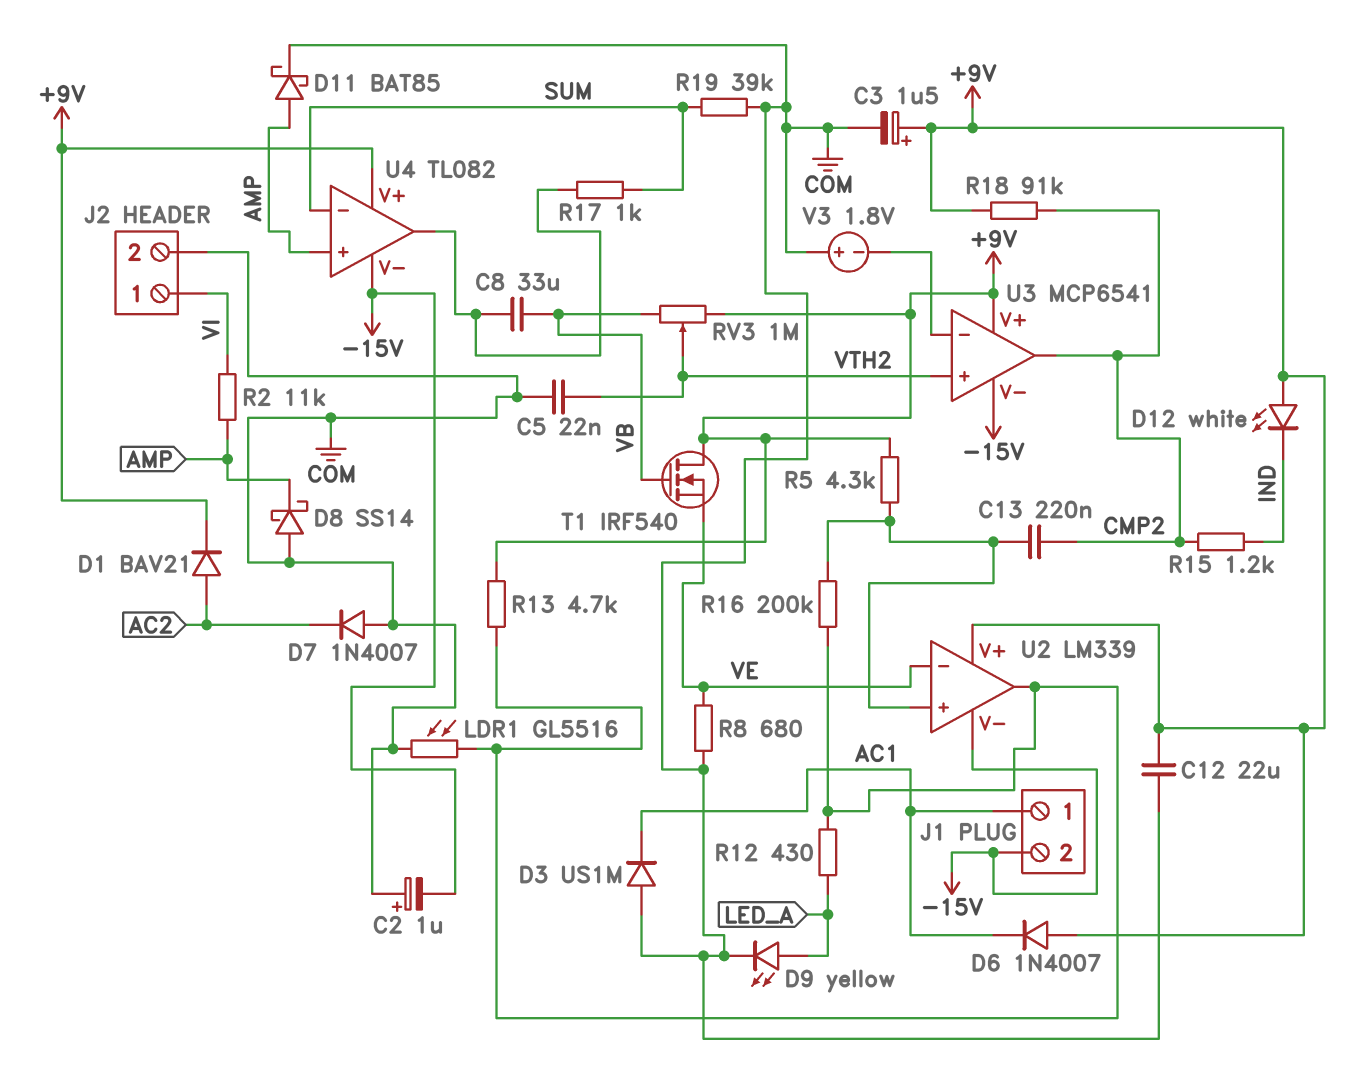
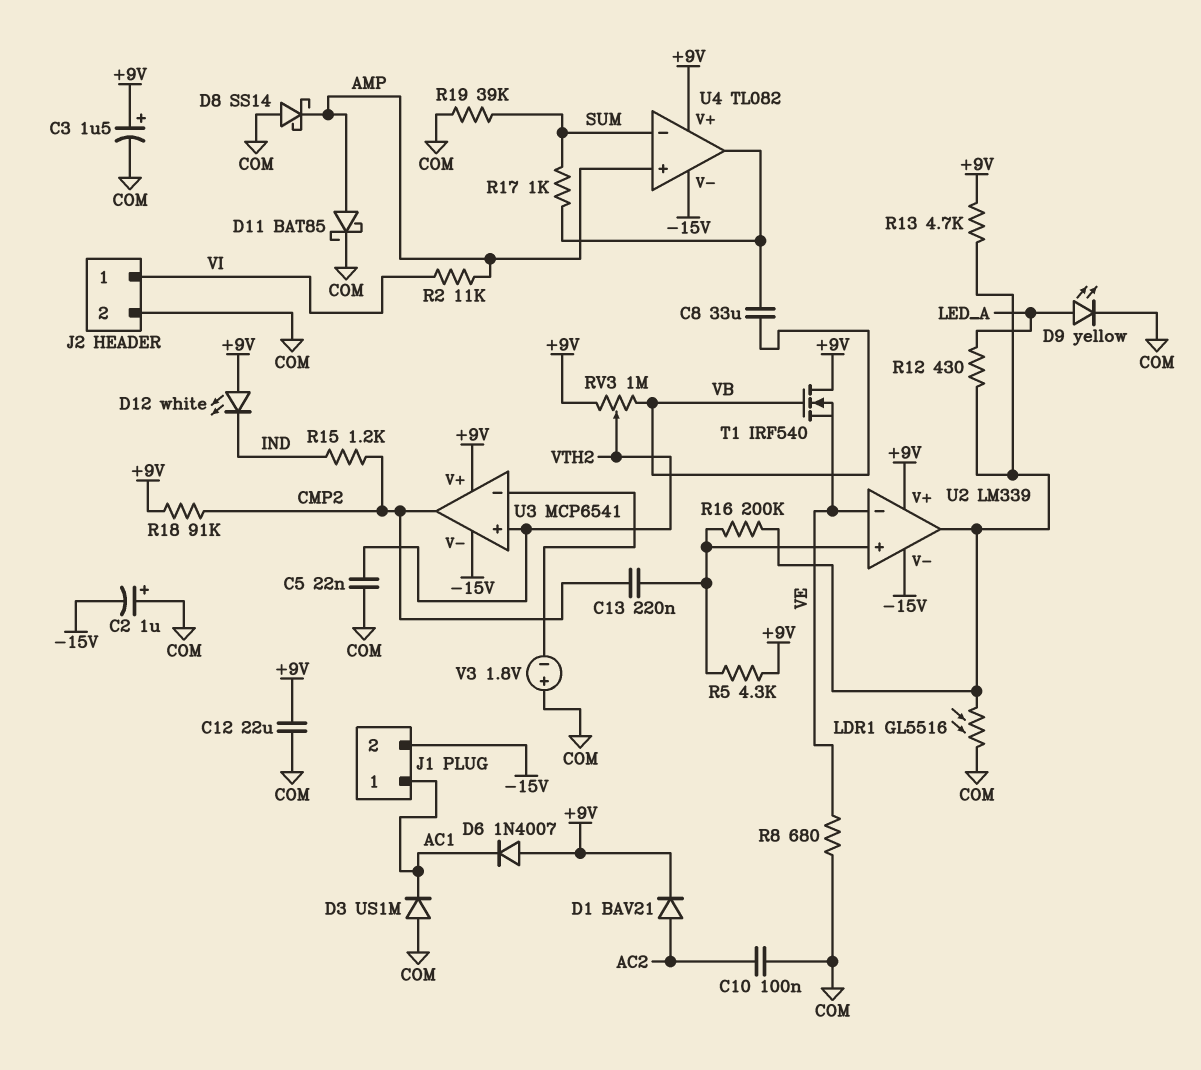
C10: none -> 100nF (AC2, COM)
D7: diode 1N4007 (A COM, K AC2) -> none

